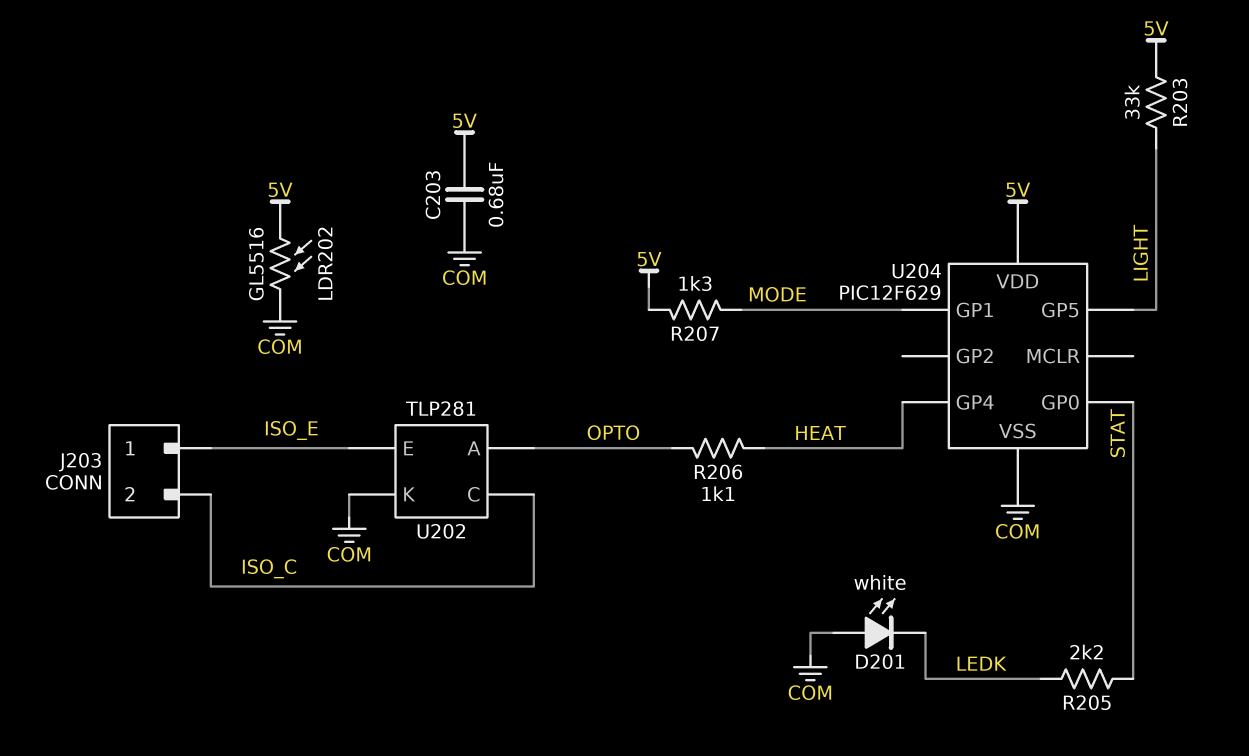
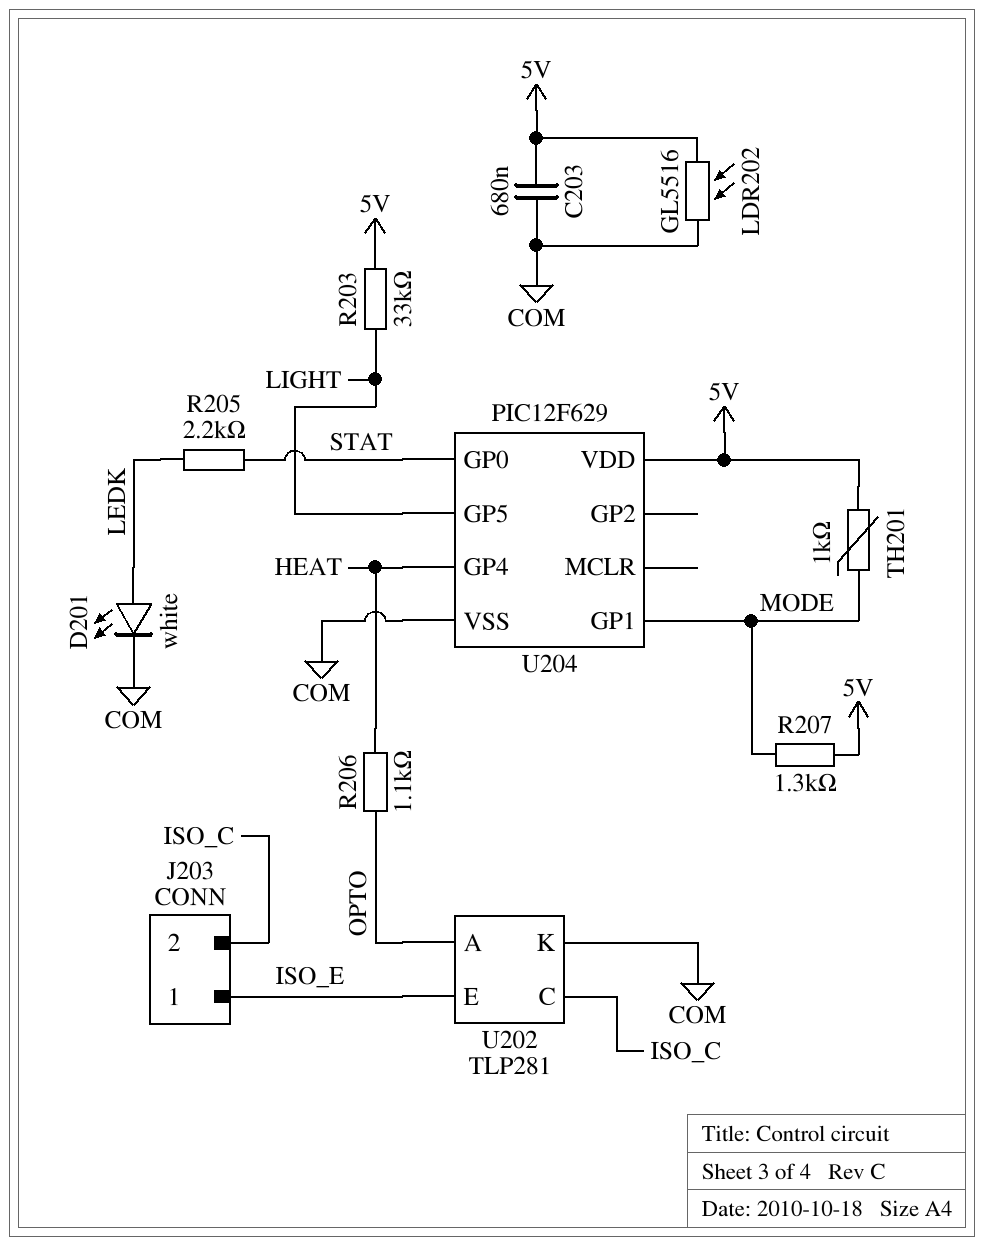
D201: LED white (A COM, K LEDK) -> LED white (A LEDK, K COM)
TH201: none -> 1k (5V, MODE)

